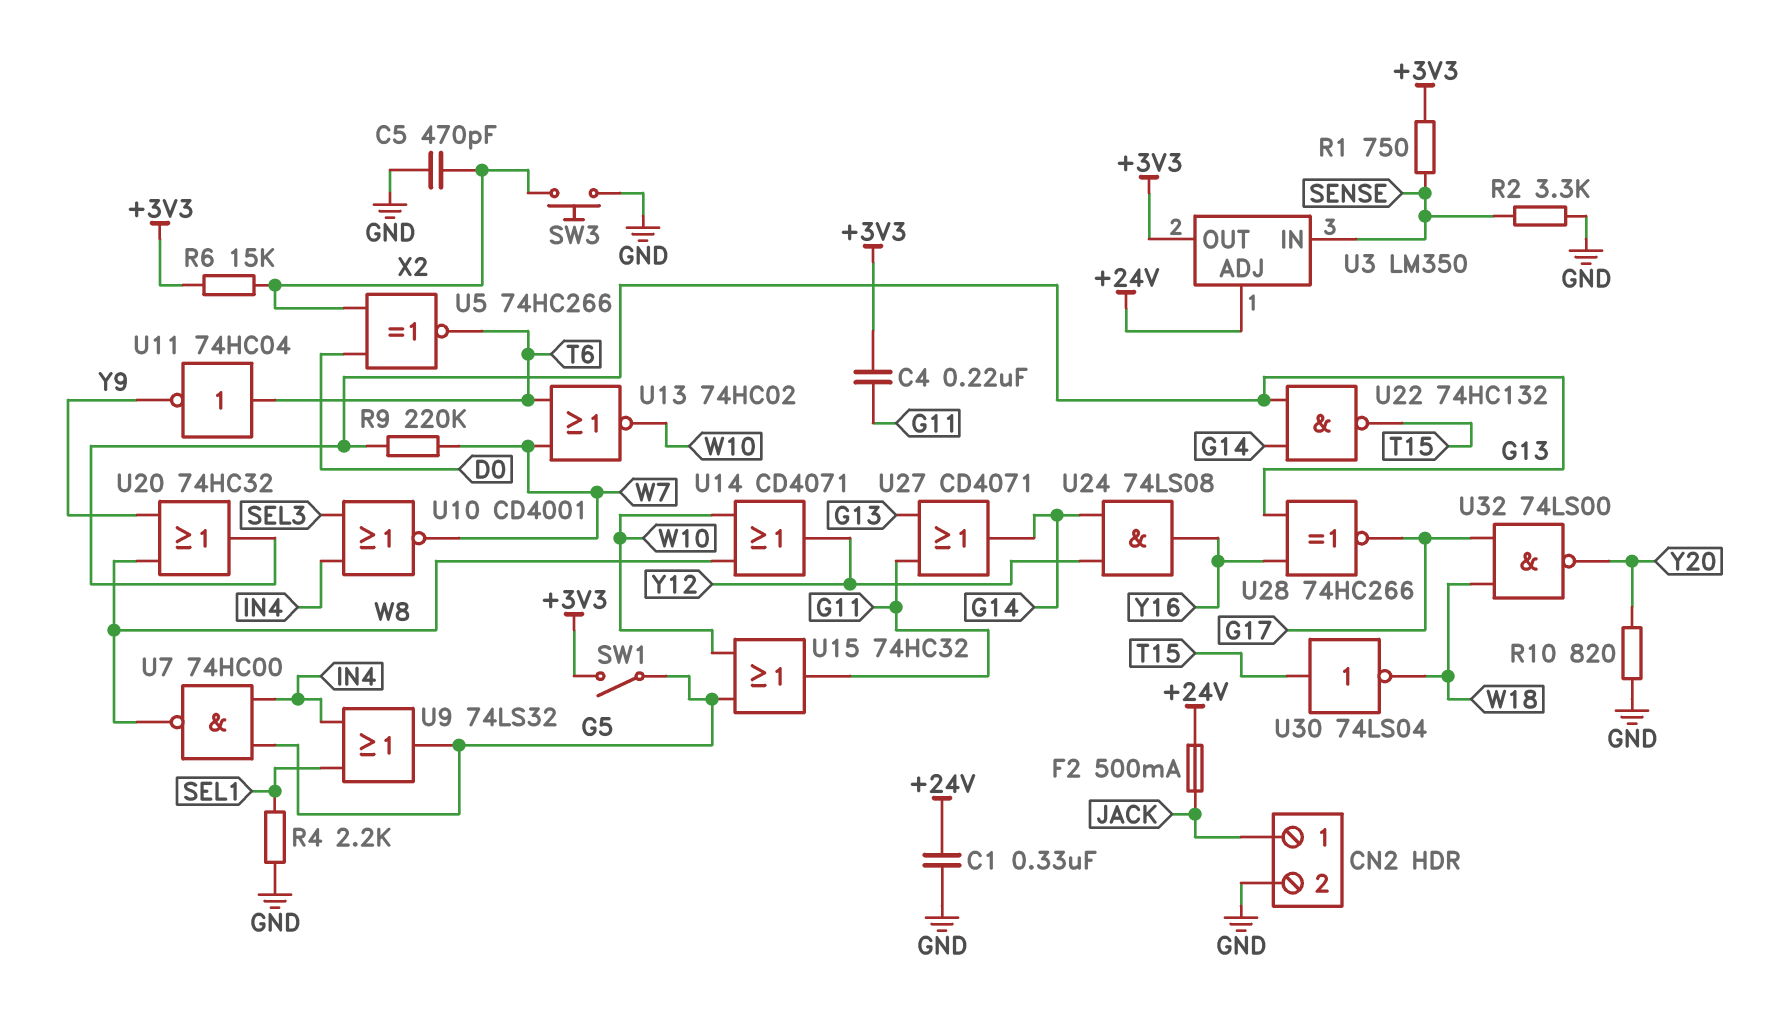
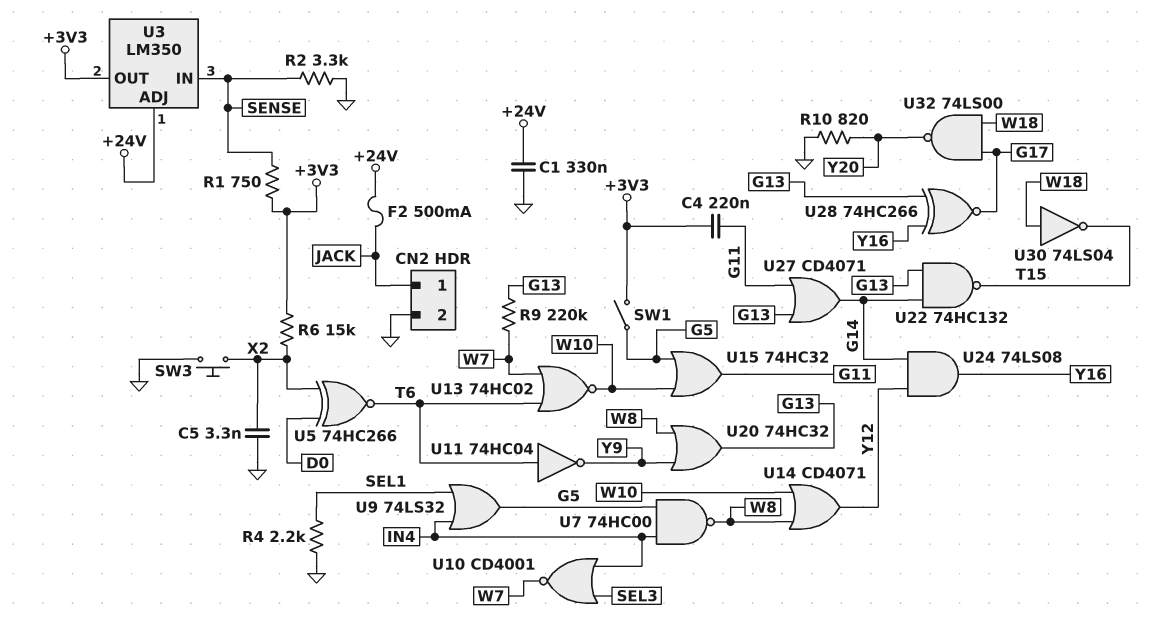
C5: 470pF (GND, X2) -> 3.3nF (GND, X2)
U30: NOT 74LS04 (in T15, out W18) -> NOT 74LS04 (in W18, out T15)

